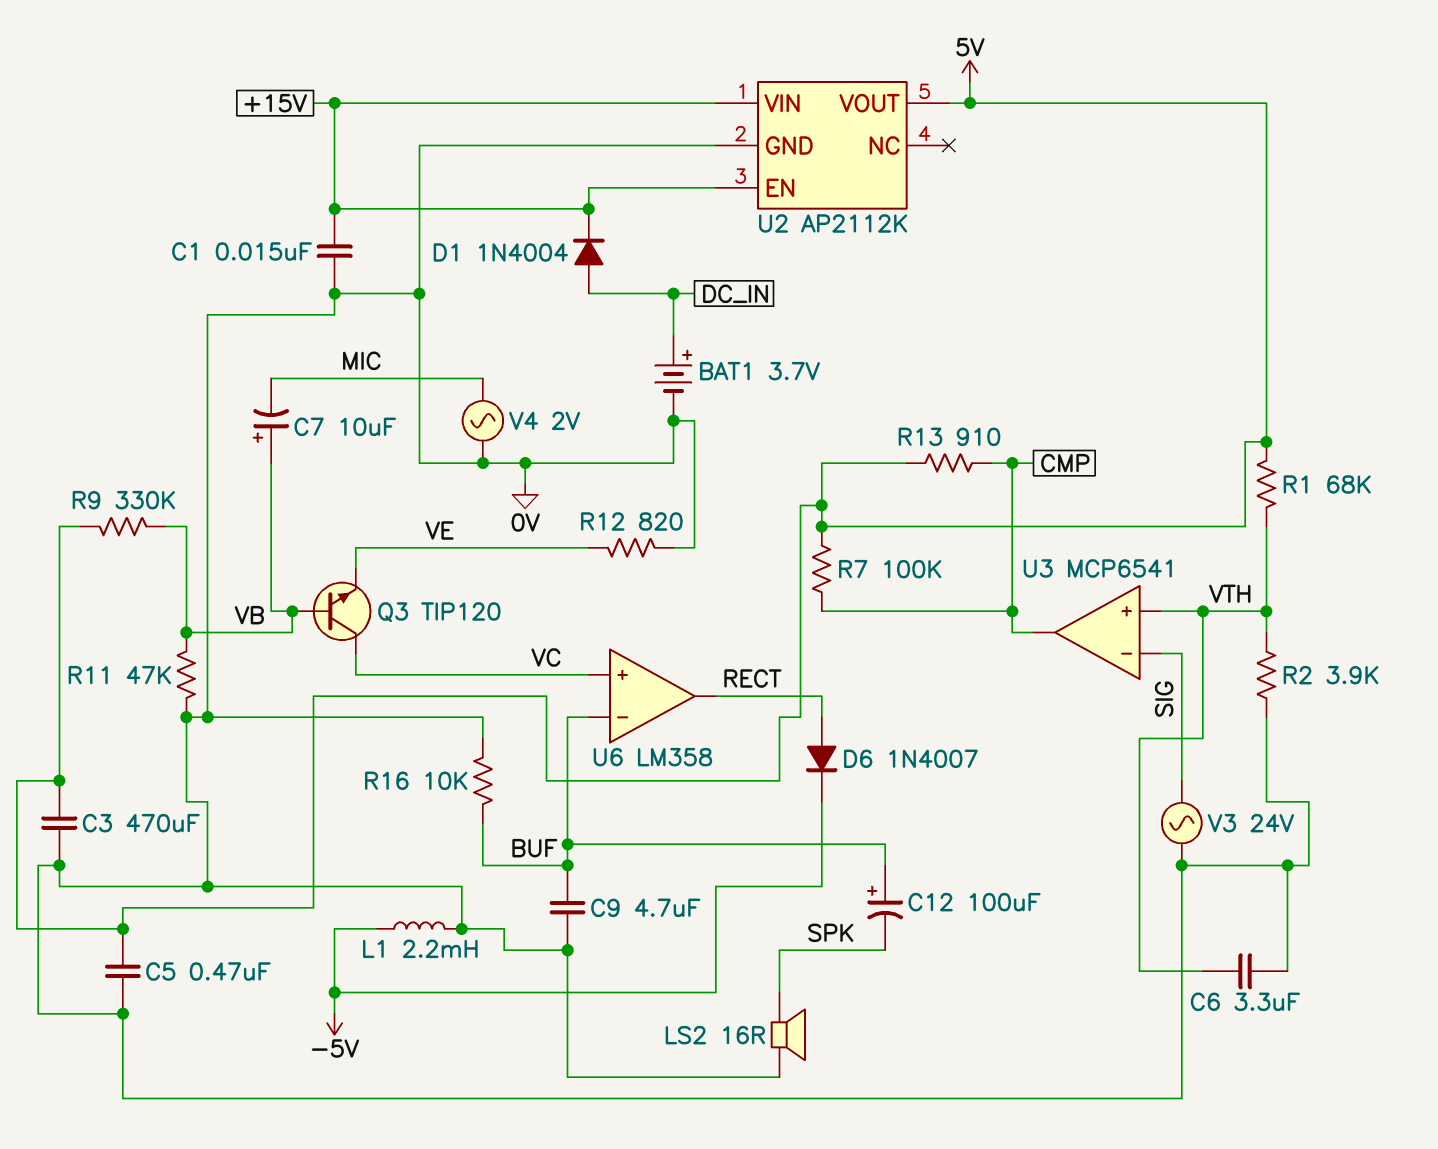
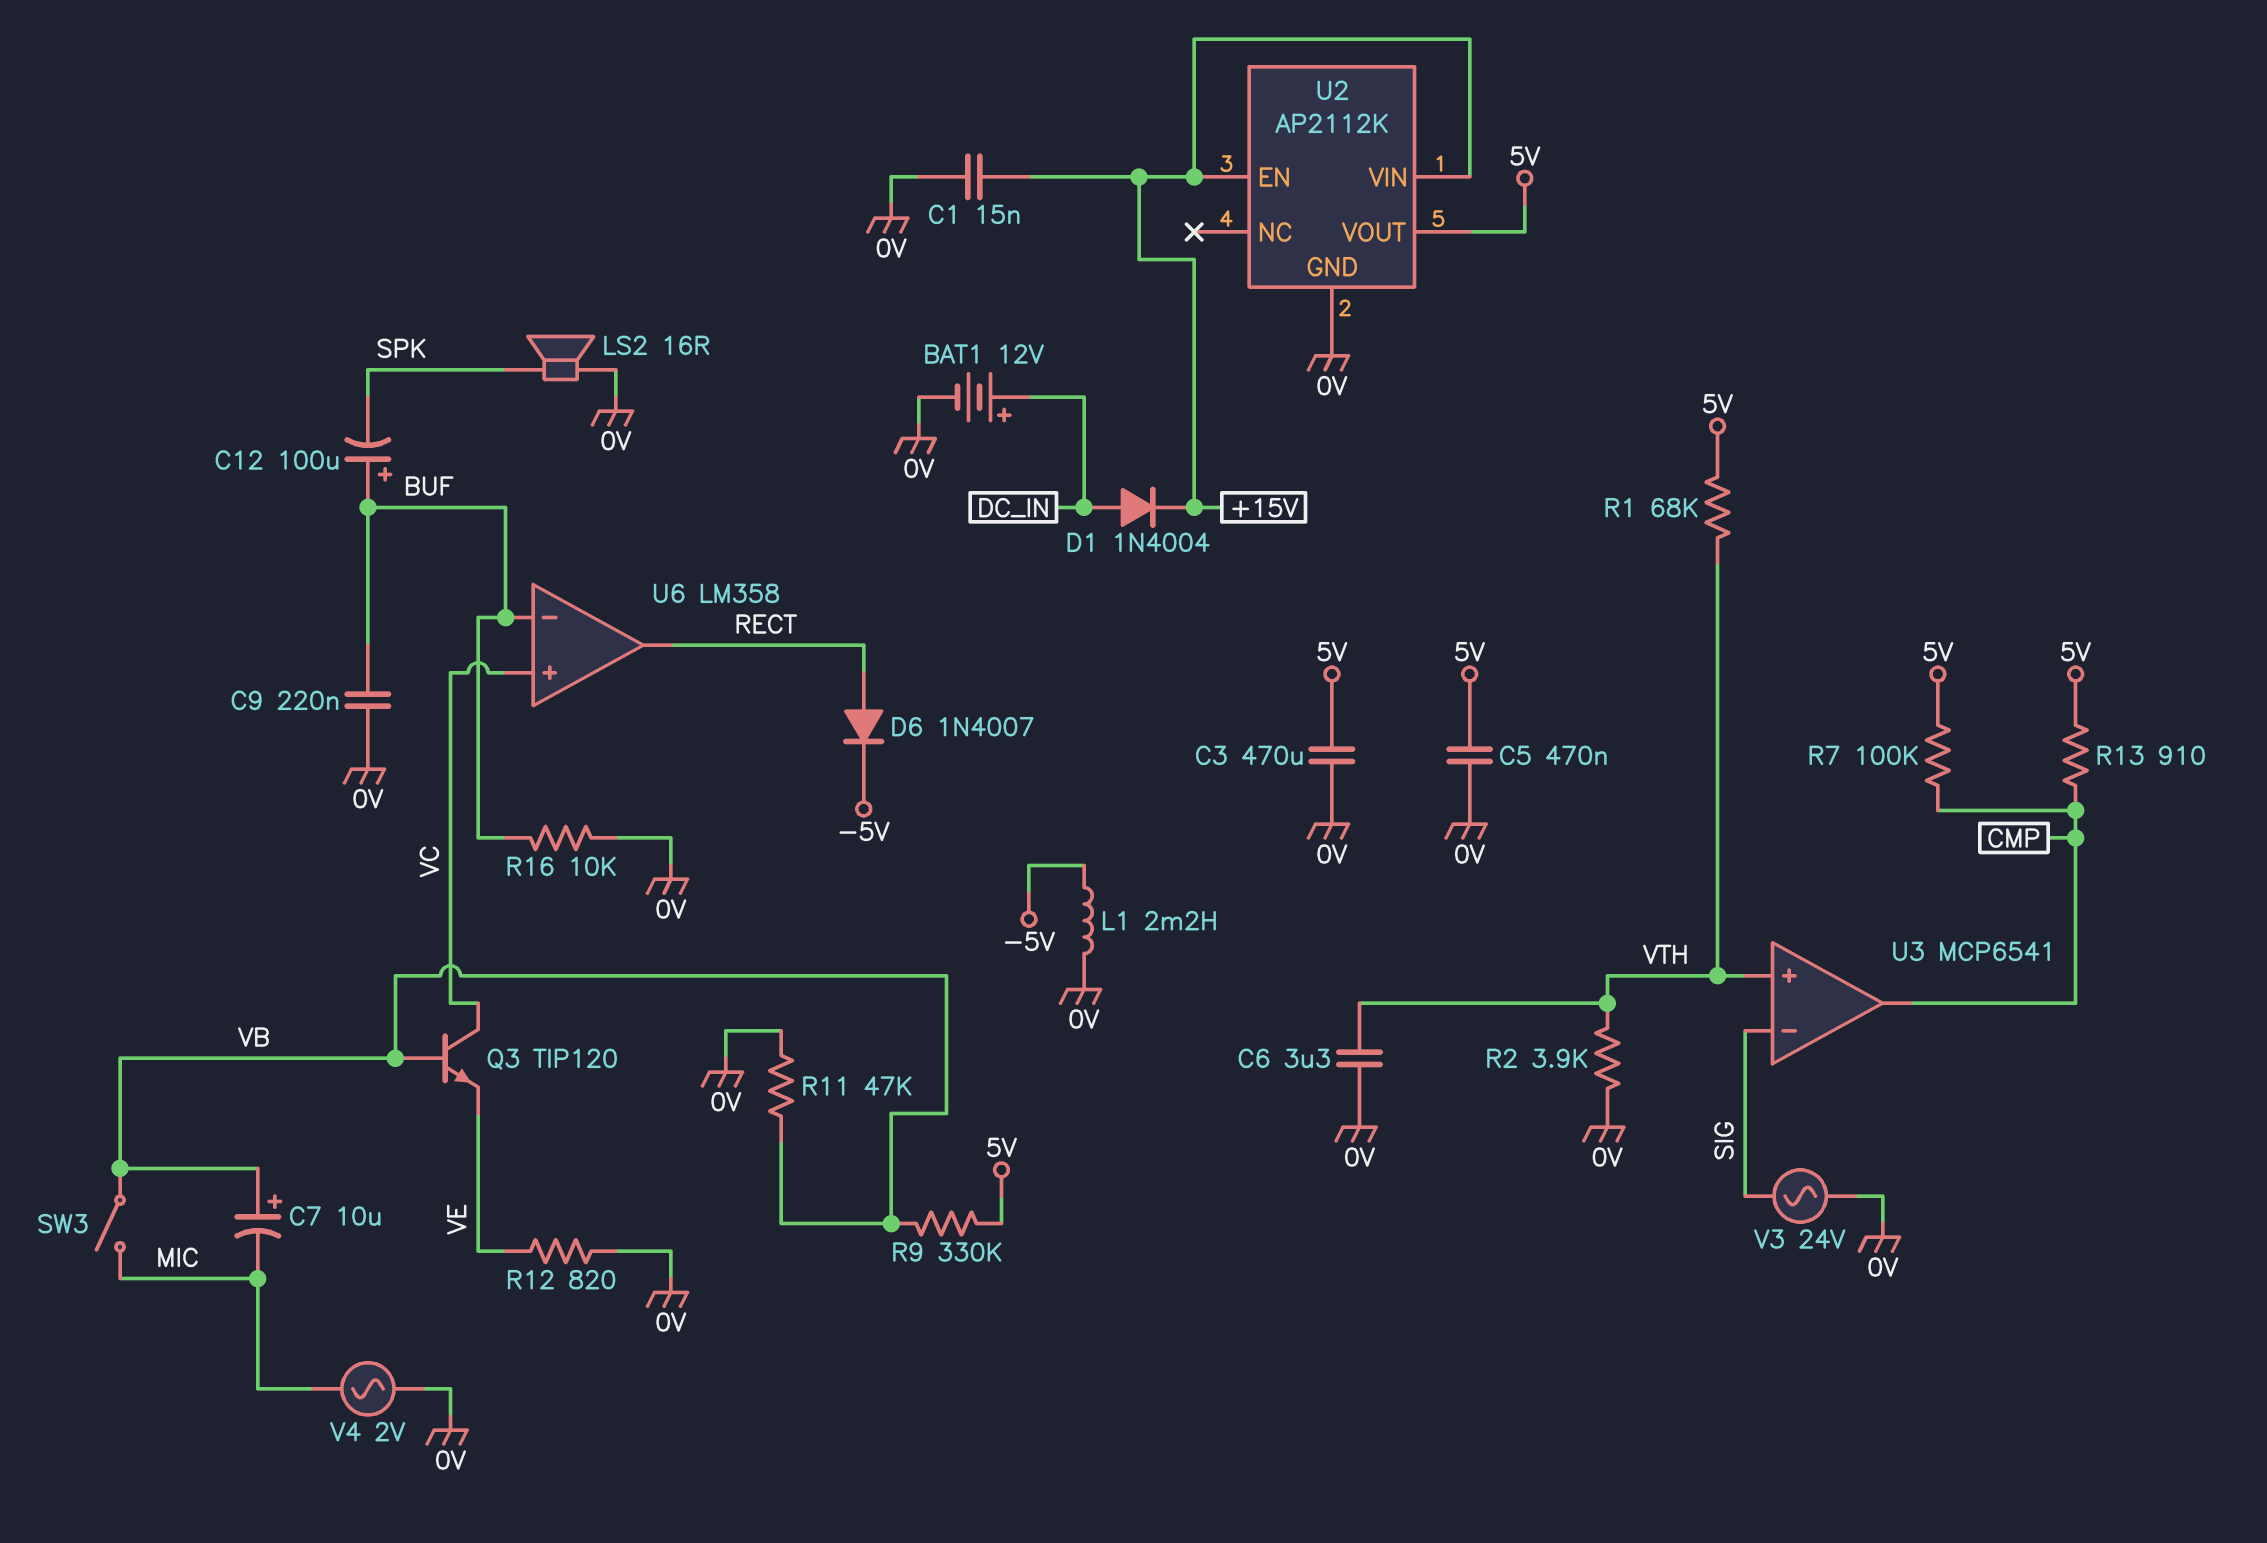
BAT1: 3.7V (plus DC_IN, minus 0V) -> 12V (plus DC_IN, minus 0V)
C9: 4.7uF (0V, BUF) -> 220nF (0V, BUF)
SW3: none -> switch (MIC, VB)

